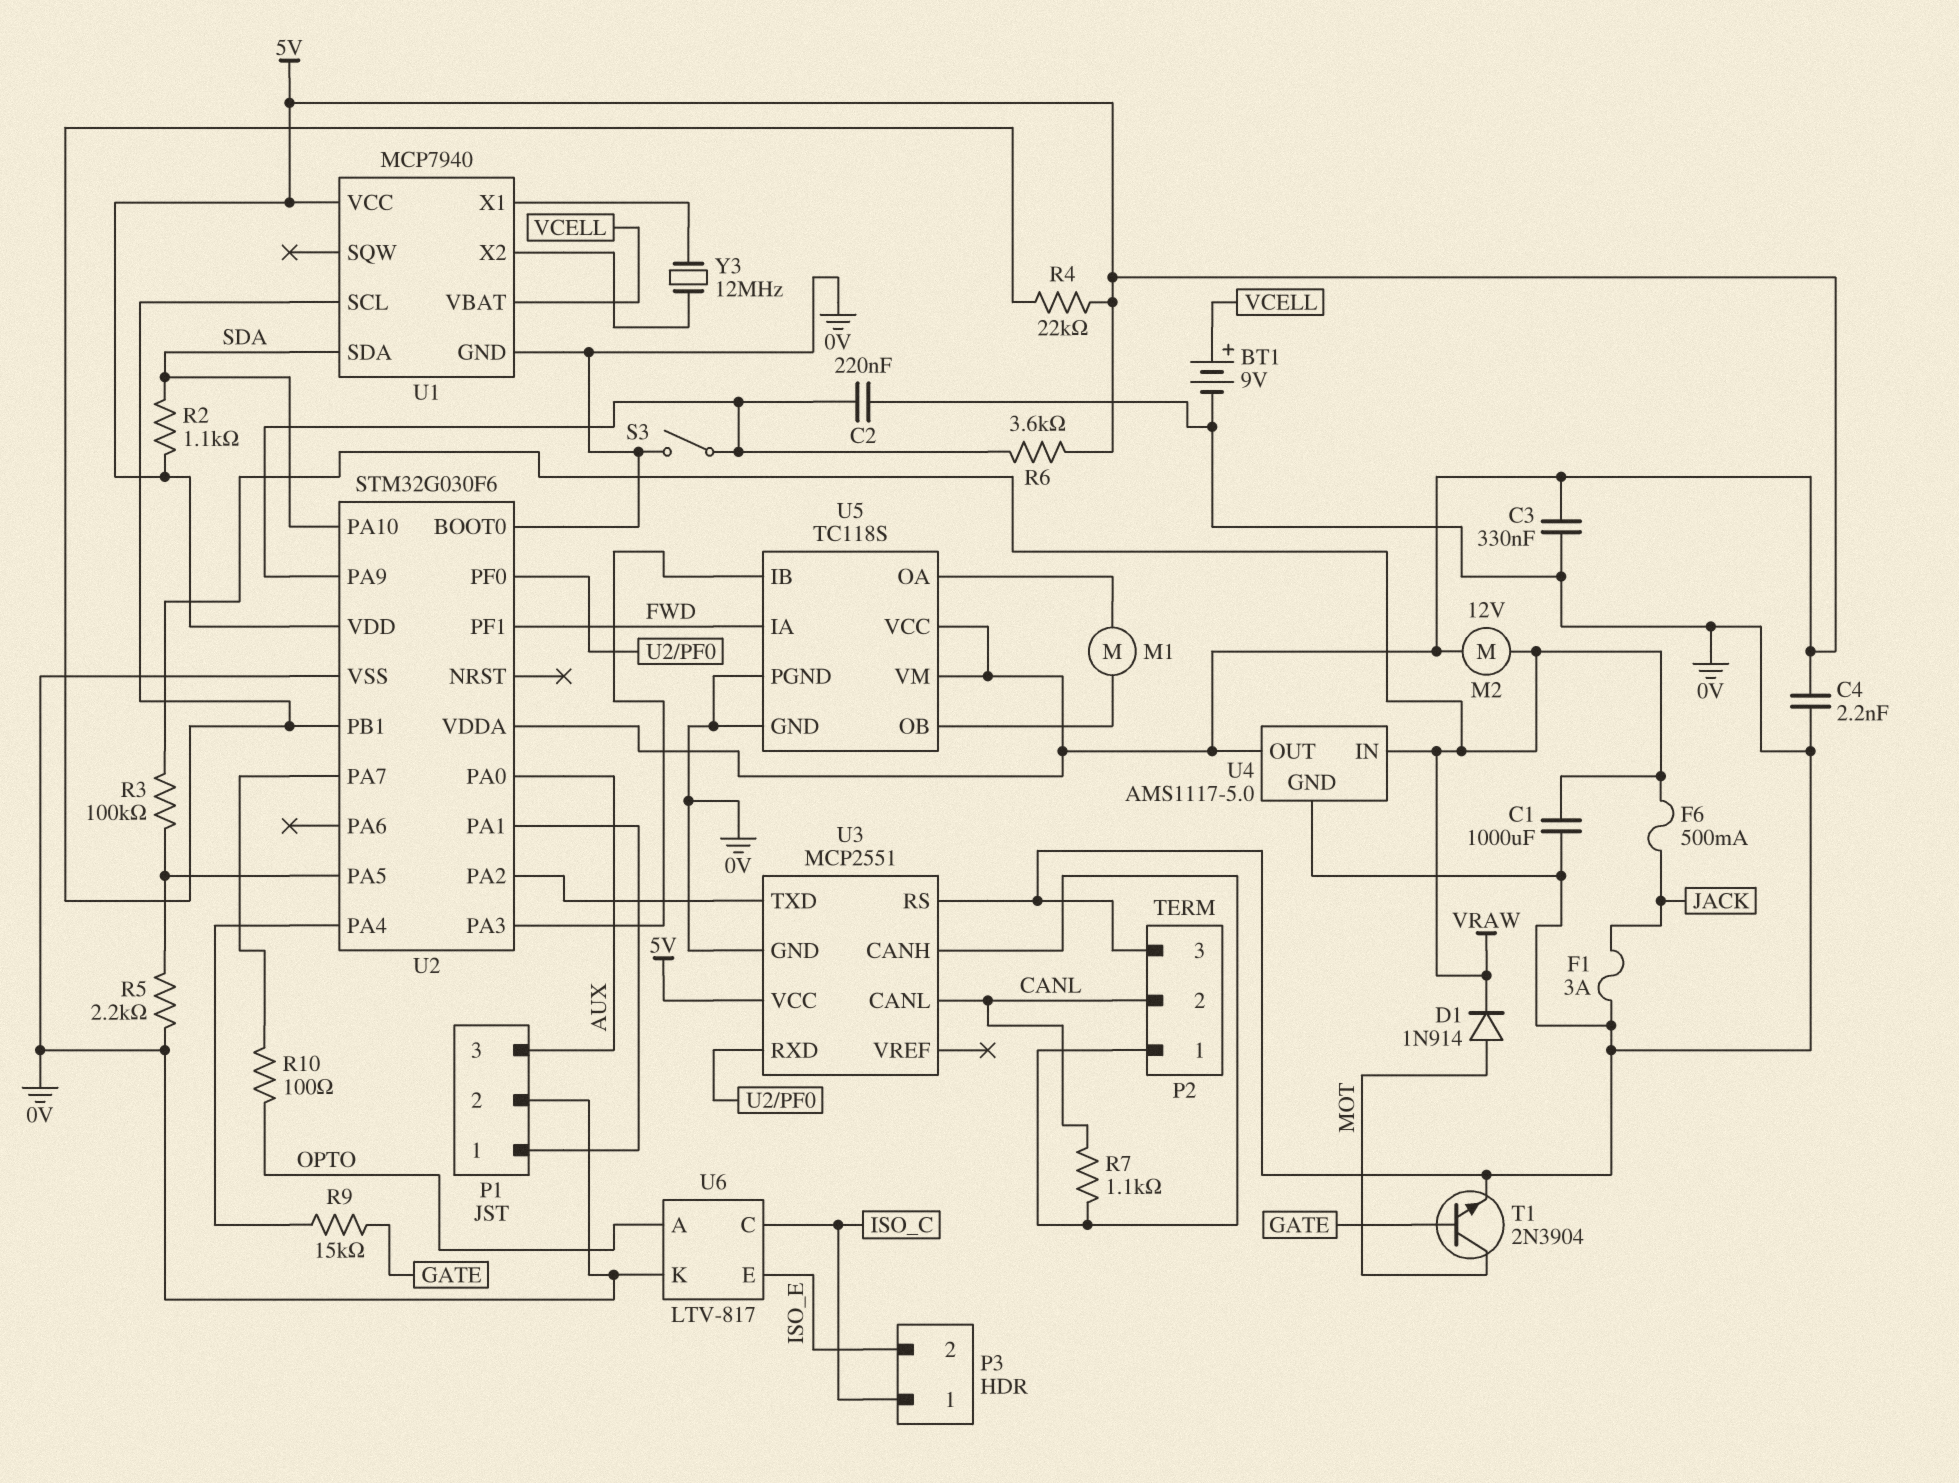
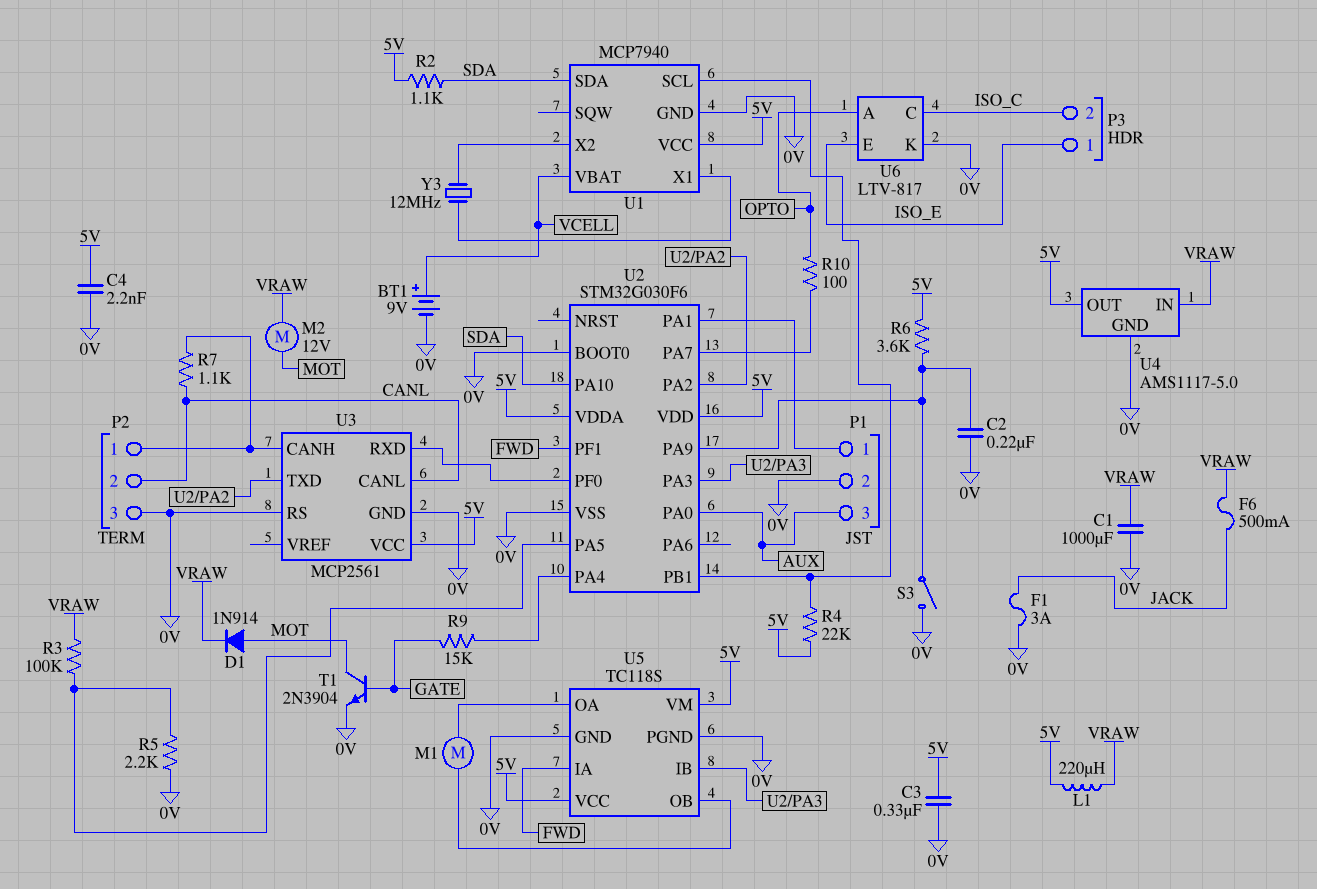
L1: none -> 220uH (5V, VRAW)
M2: motor 12V (5V, VRAW) -> motor 12V (MOT, VRAW)
P3 pin 1: ISO_C -> ISO_E
P3 pin 2: ISO_E -> ISO_C
U3: MCP2551 -> MCP2561

